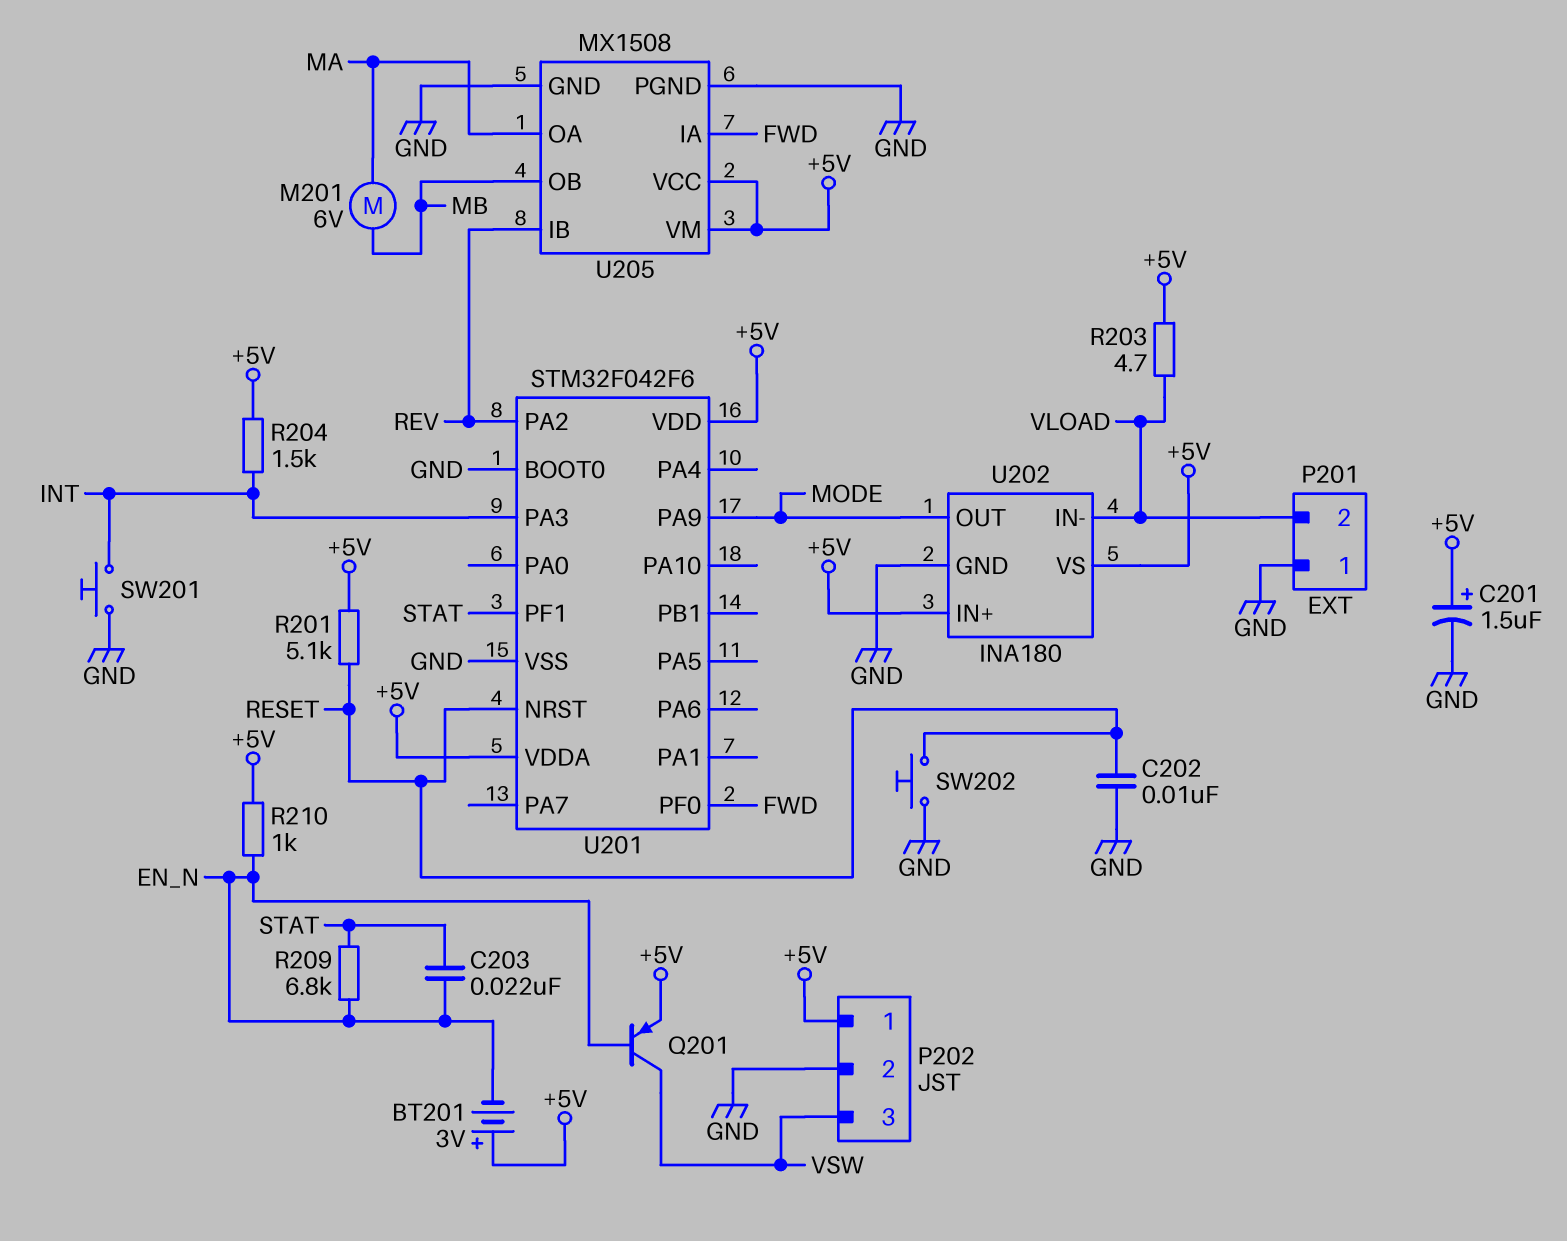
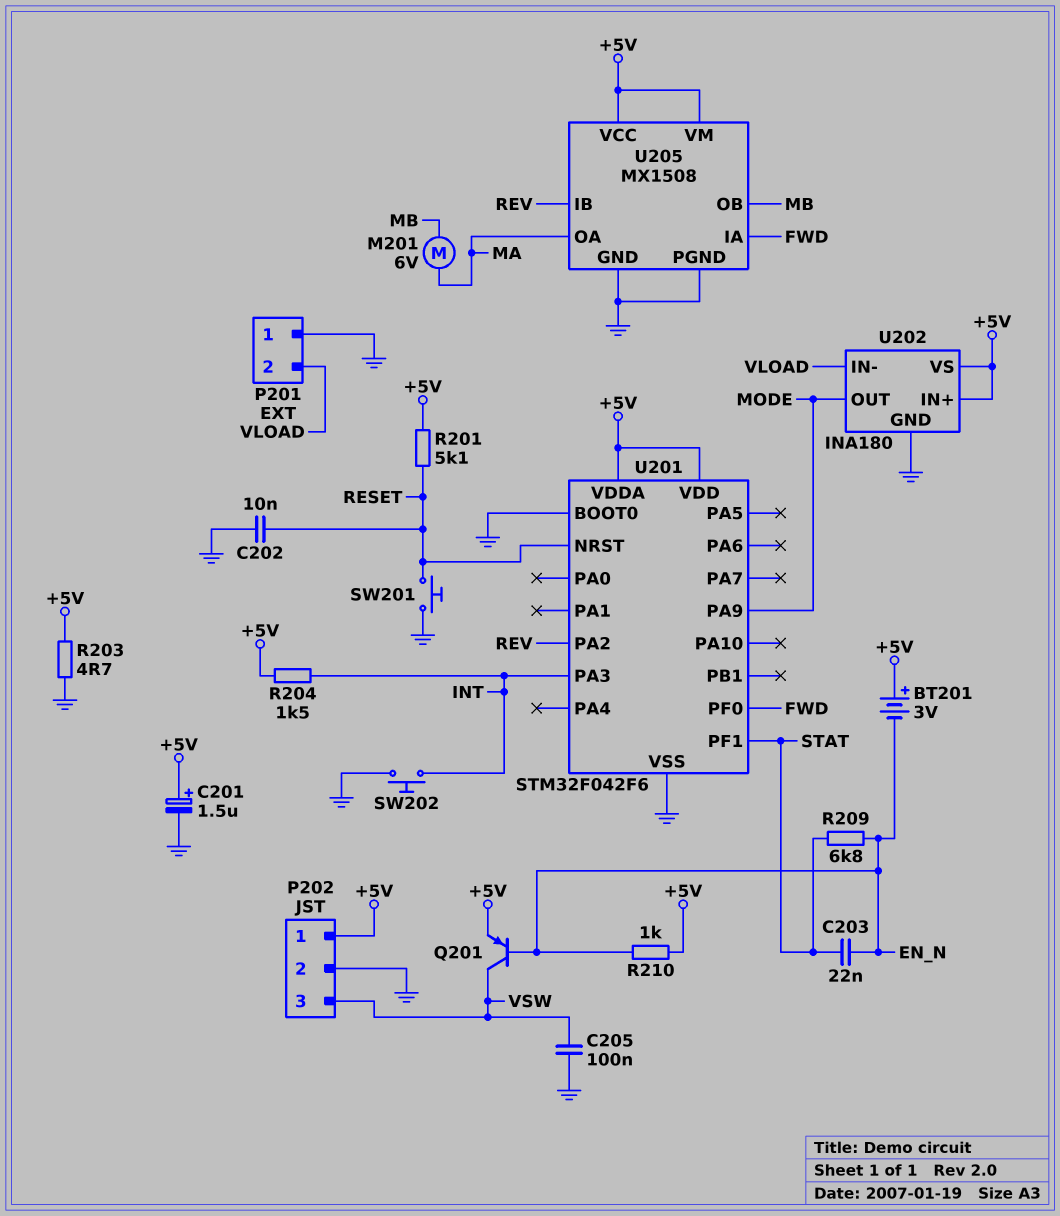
C205: none -> 100nF (GND, VSW)
R203: 4.7 (+5V, VLOAD) -> 4.7 (+5V, GND)
SW201: button (GND, INT) -> button (GND, RESET)
SW202: button (GND, RESET) -> button (GND, INT)

